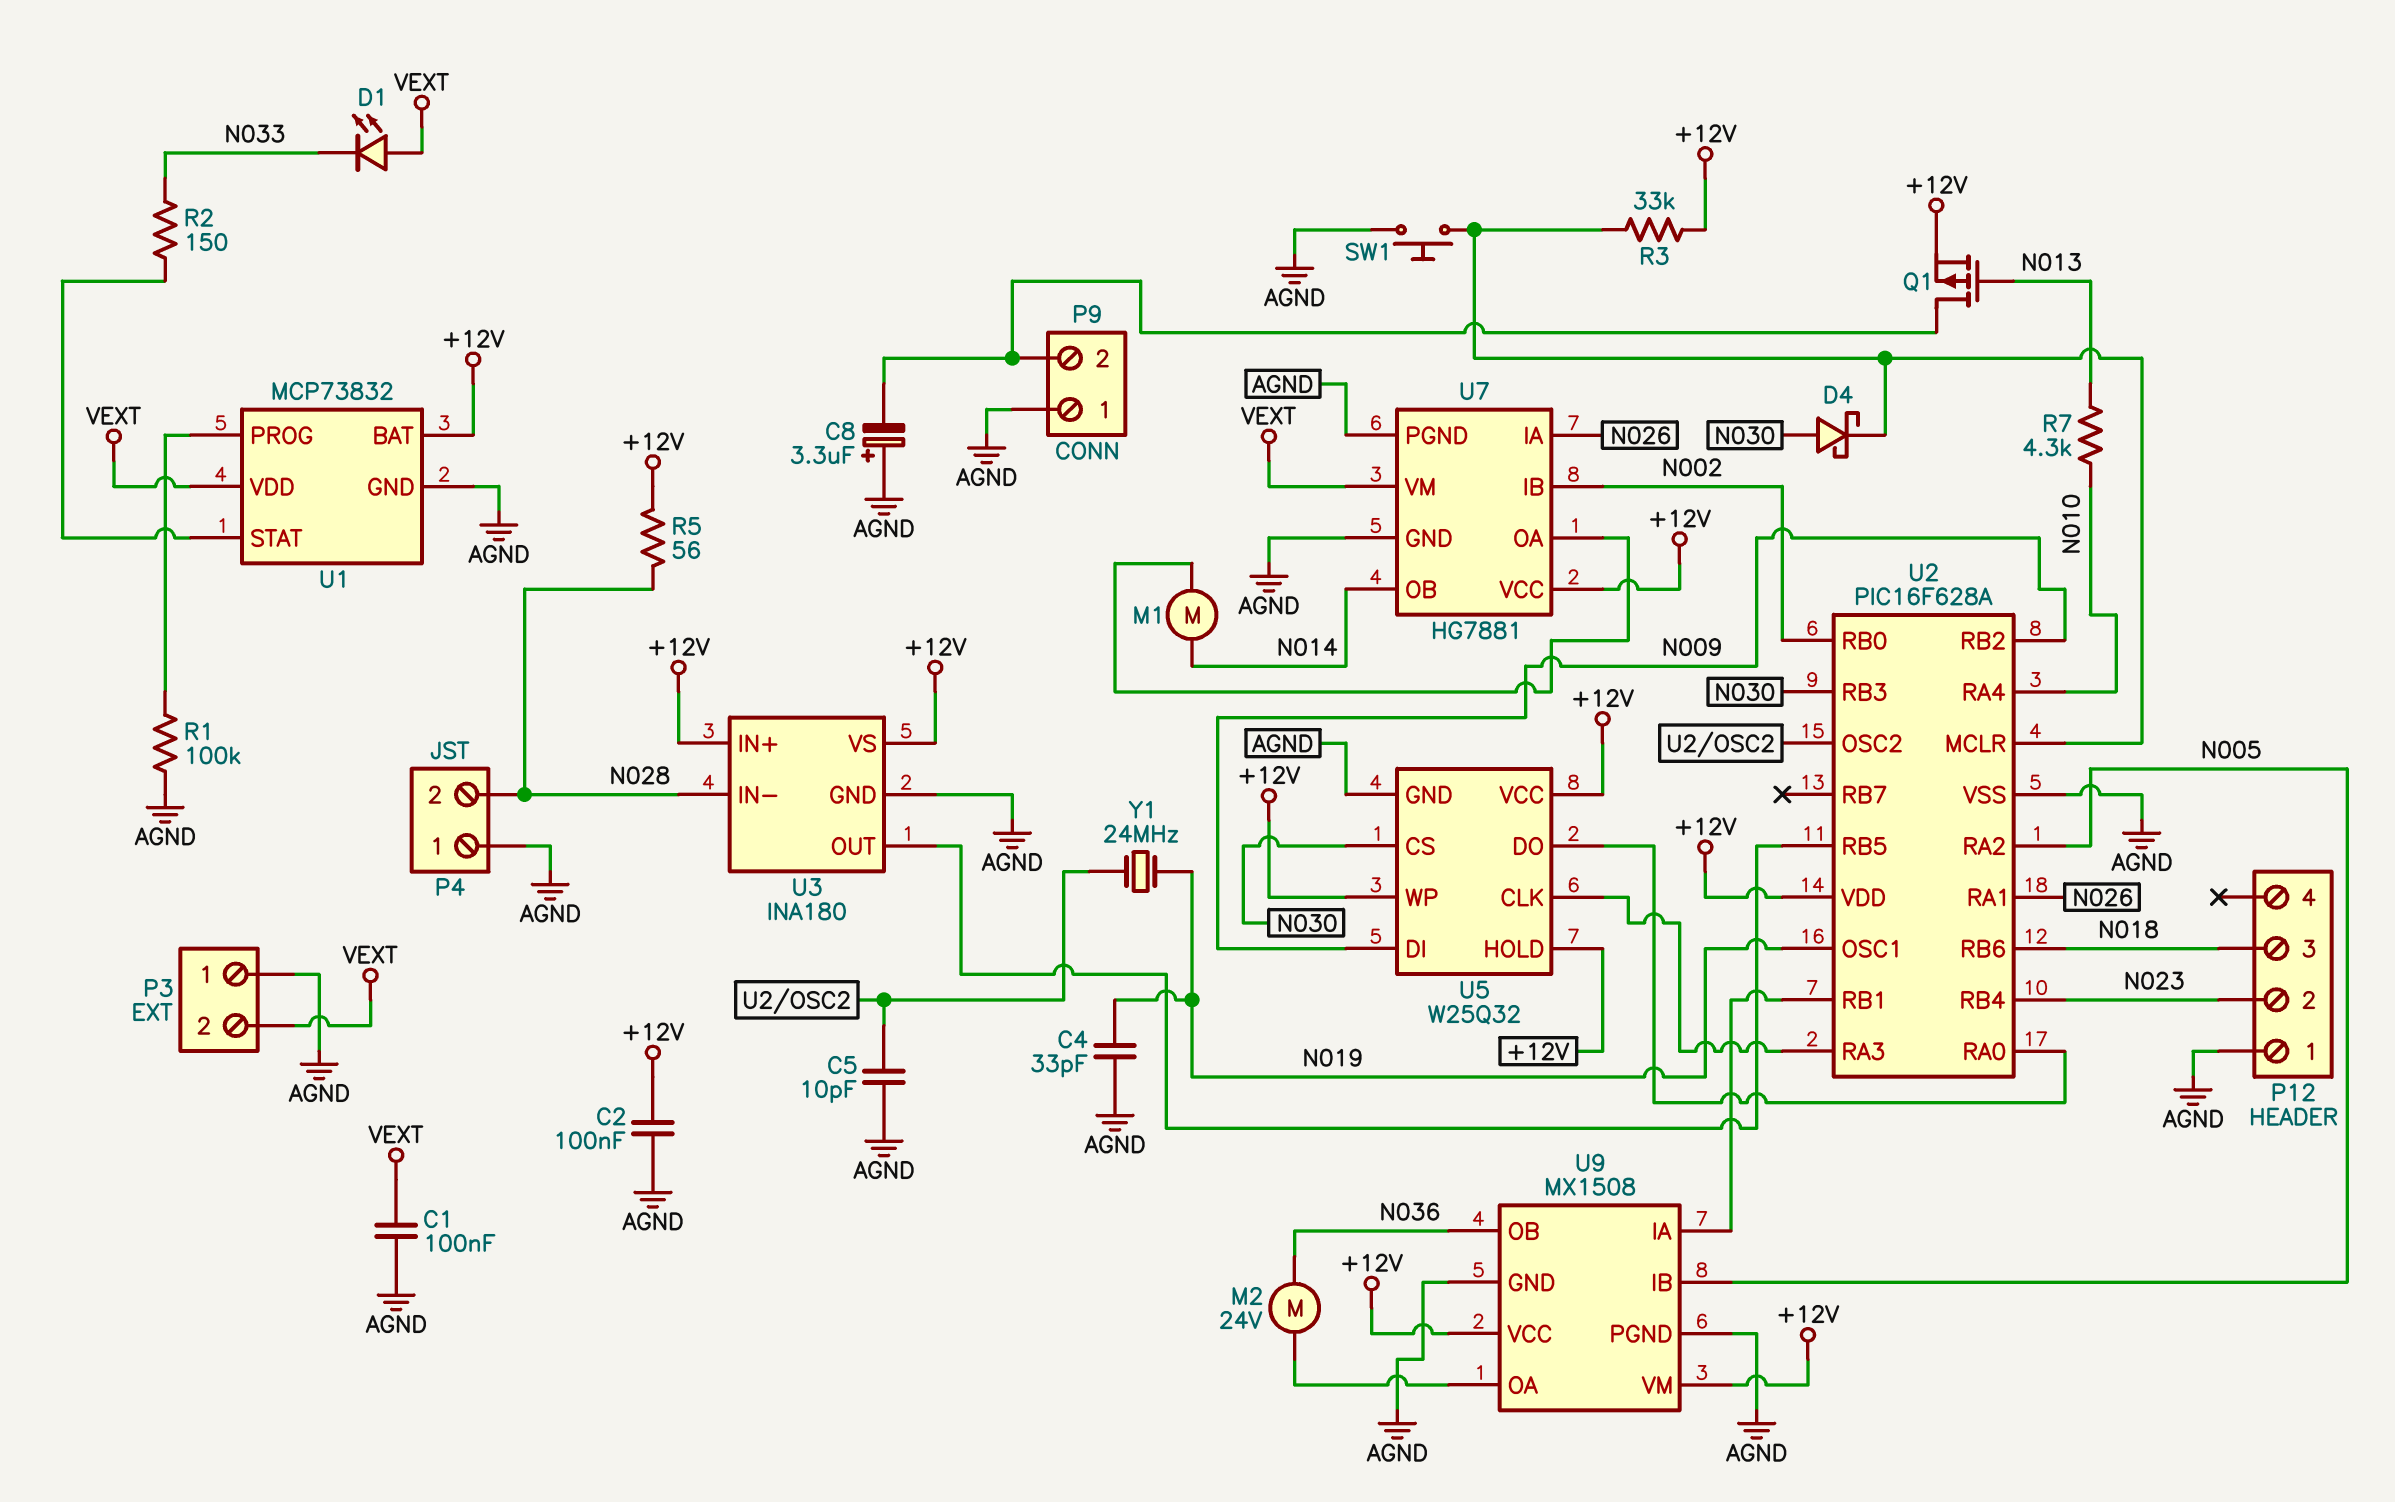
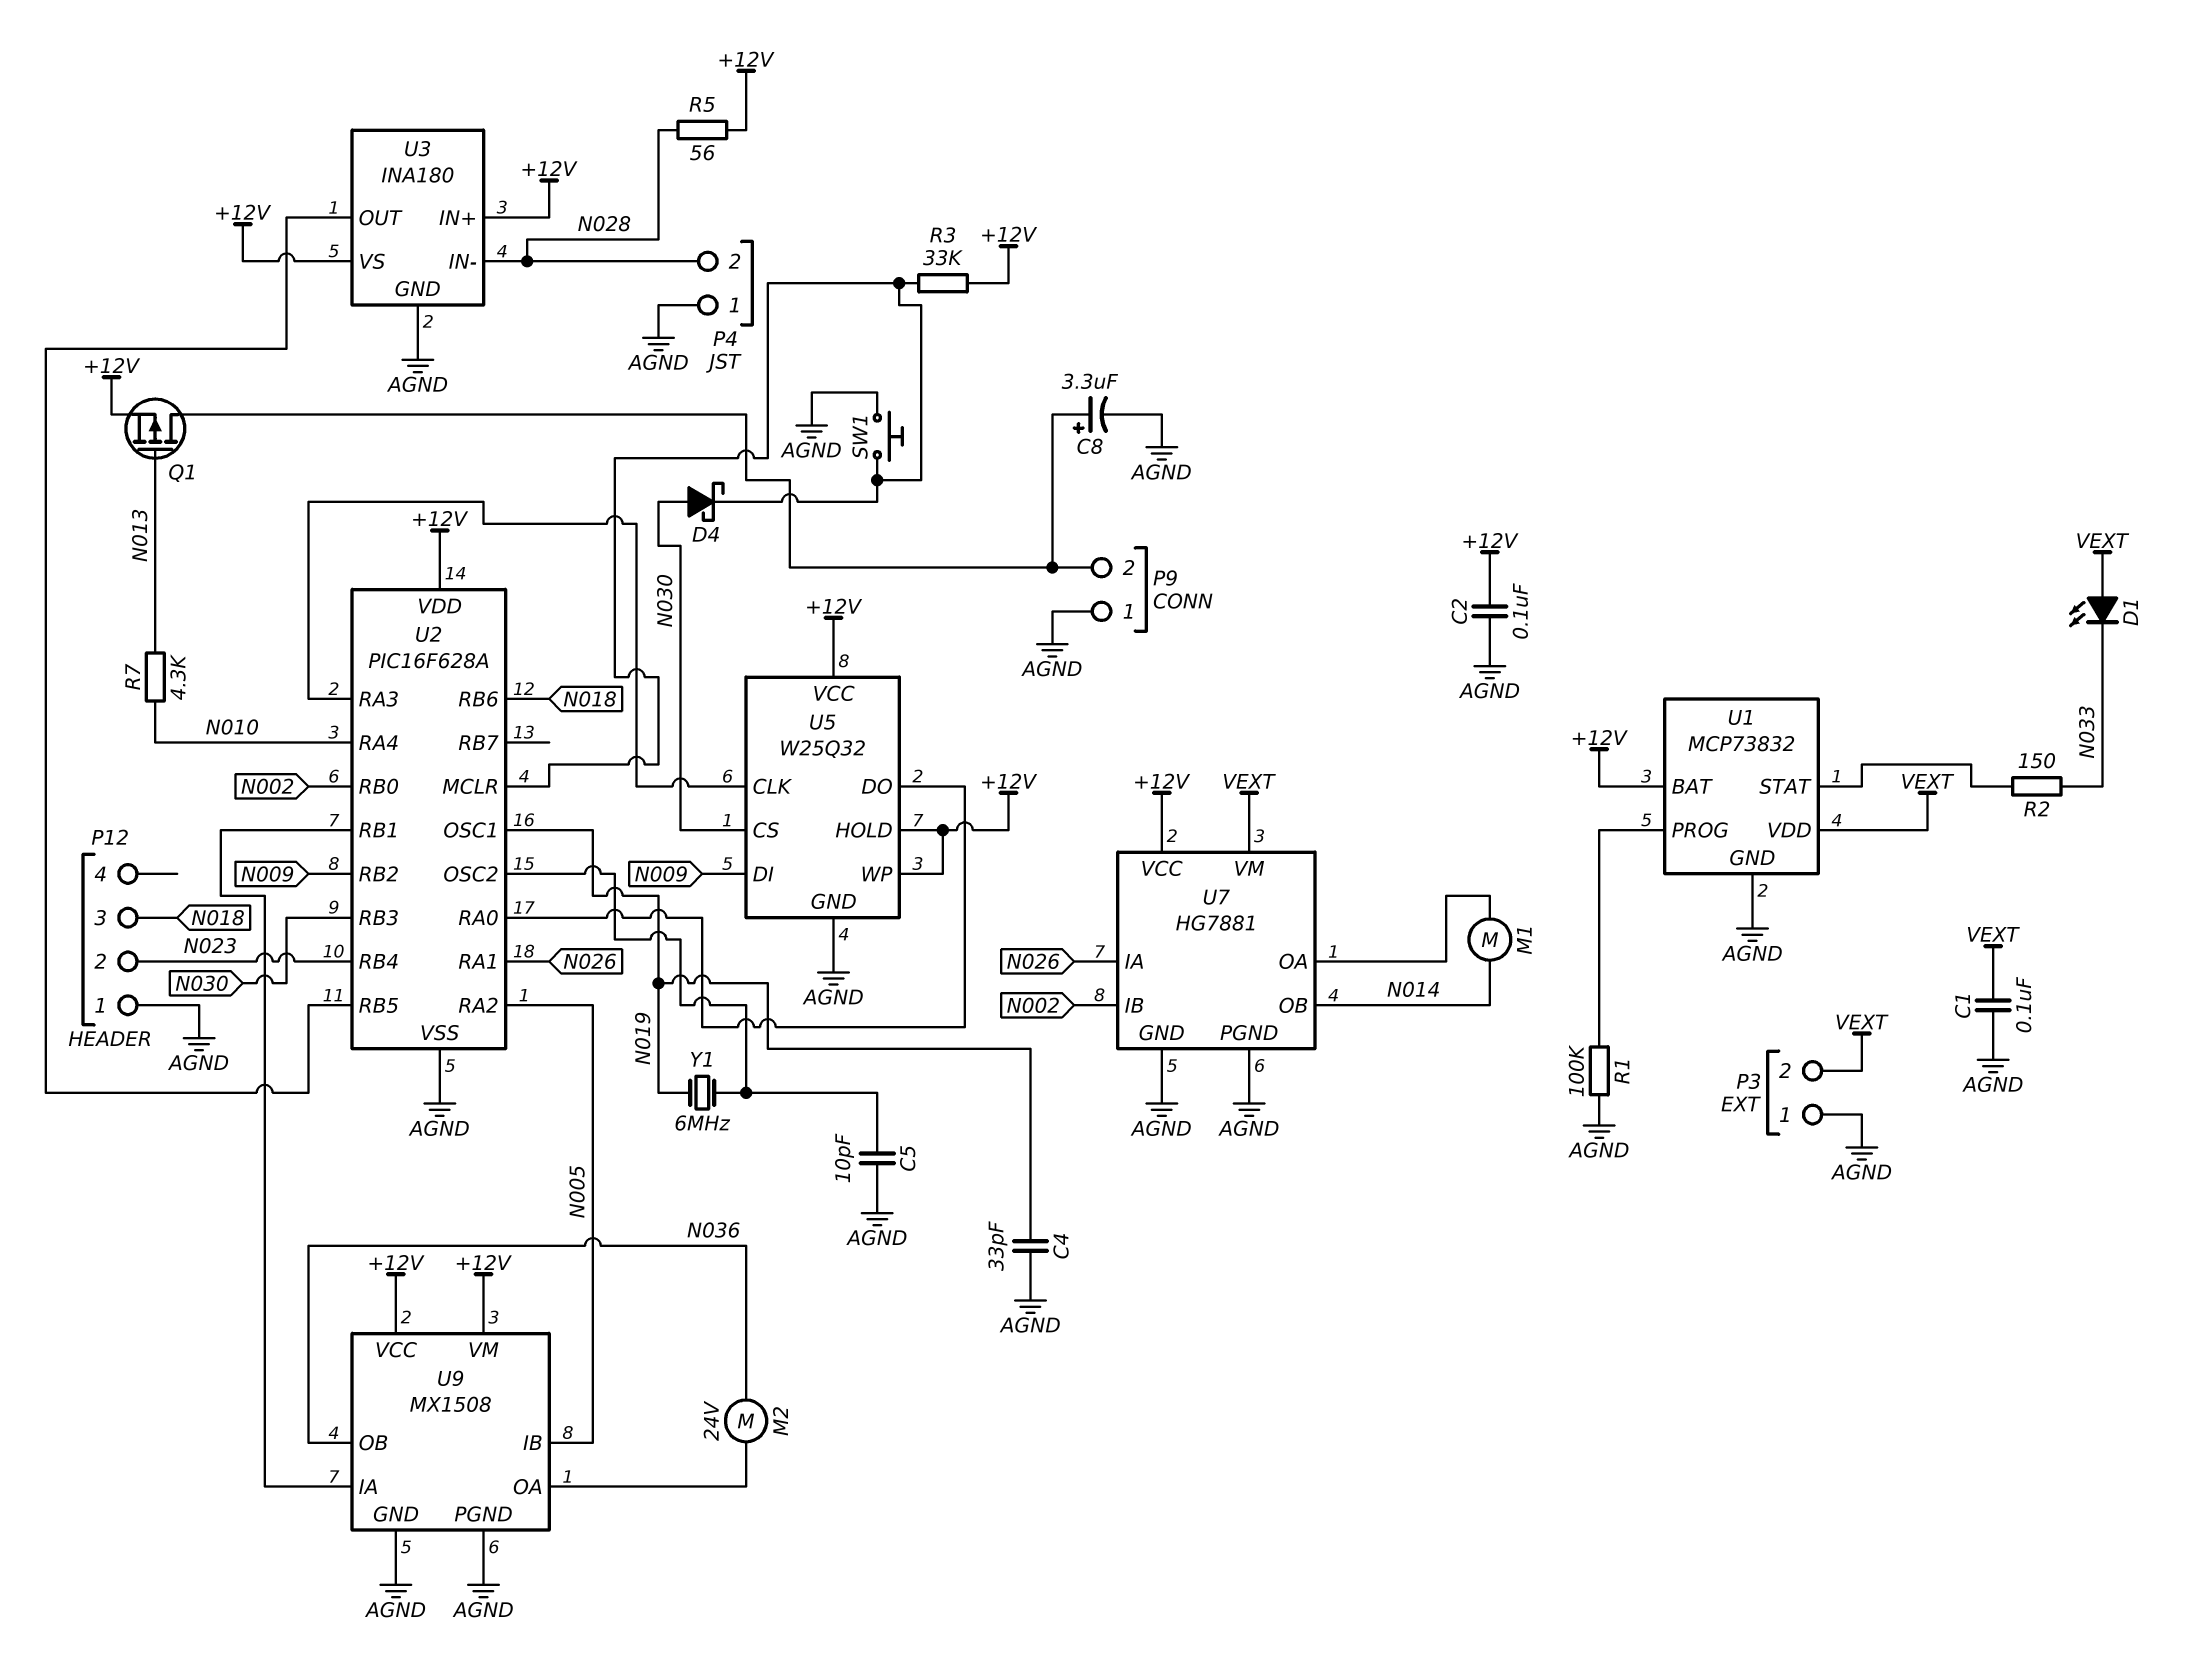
C8: 3.3uF (plus AGND, minus P9/2) -> 3.3uF (plus P9/2, minus AGND)
Y1: 24MHz (N019, U2/OSC2) -> 6MHz (N019, U2/OSC2)

